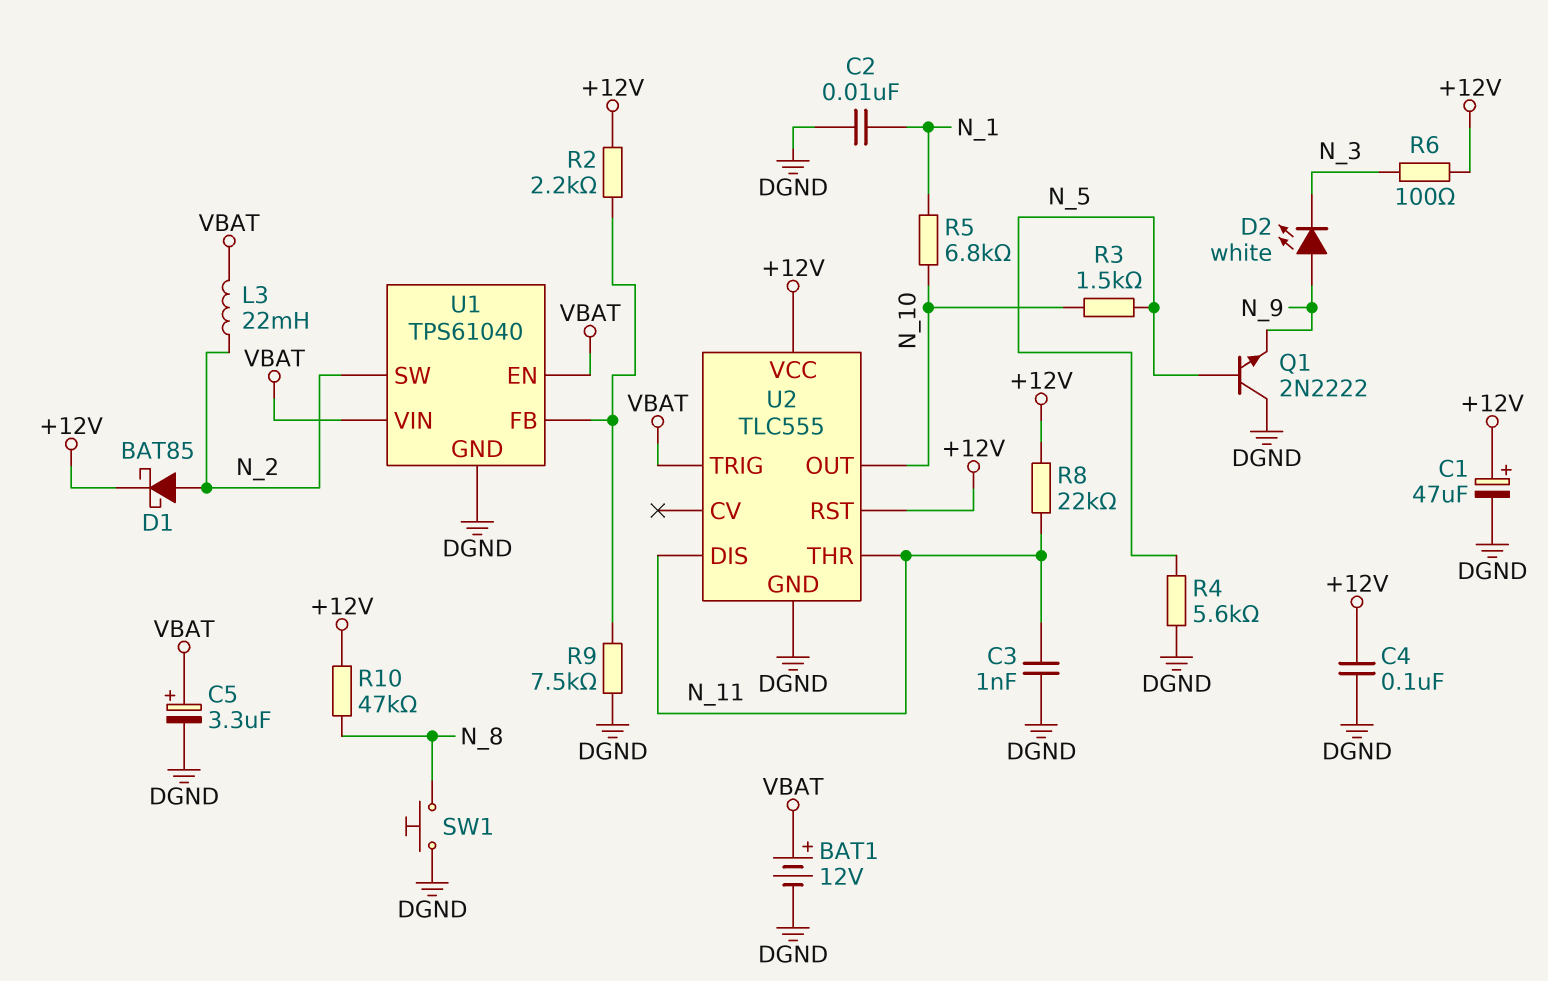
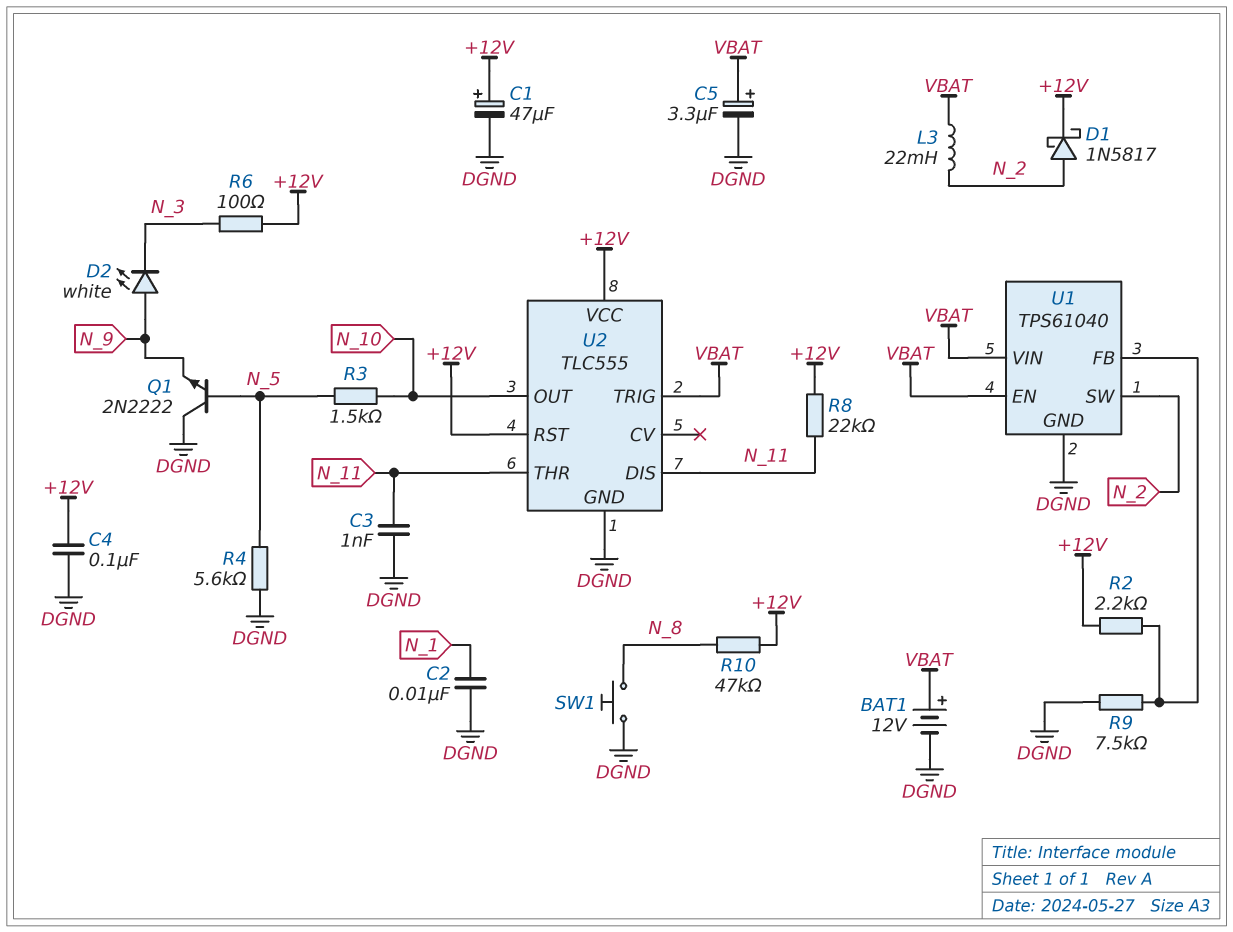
D1: schottky BAT85 (A N_2, K +12V) -> schottky 1N5817 (A N_2, K +12V)
R5: 6.8k (N_1, N_10) -> none

